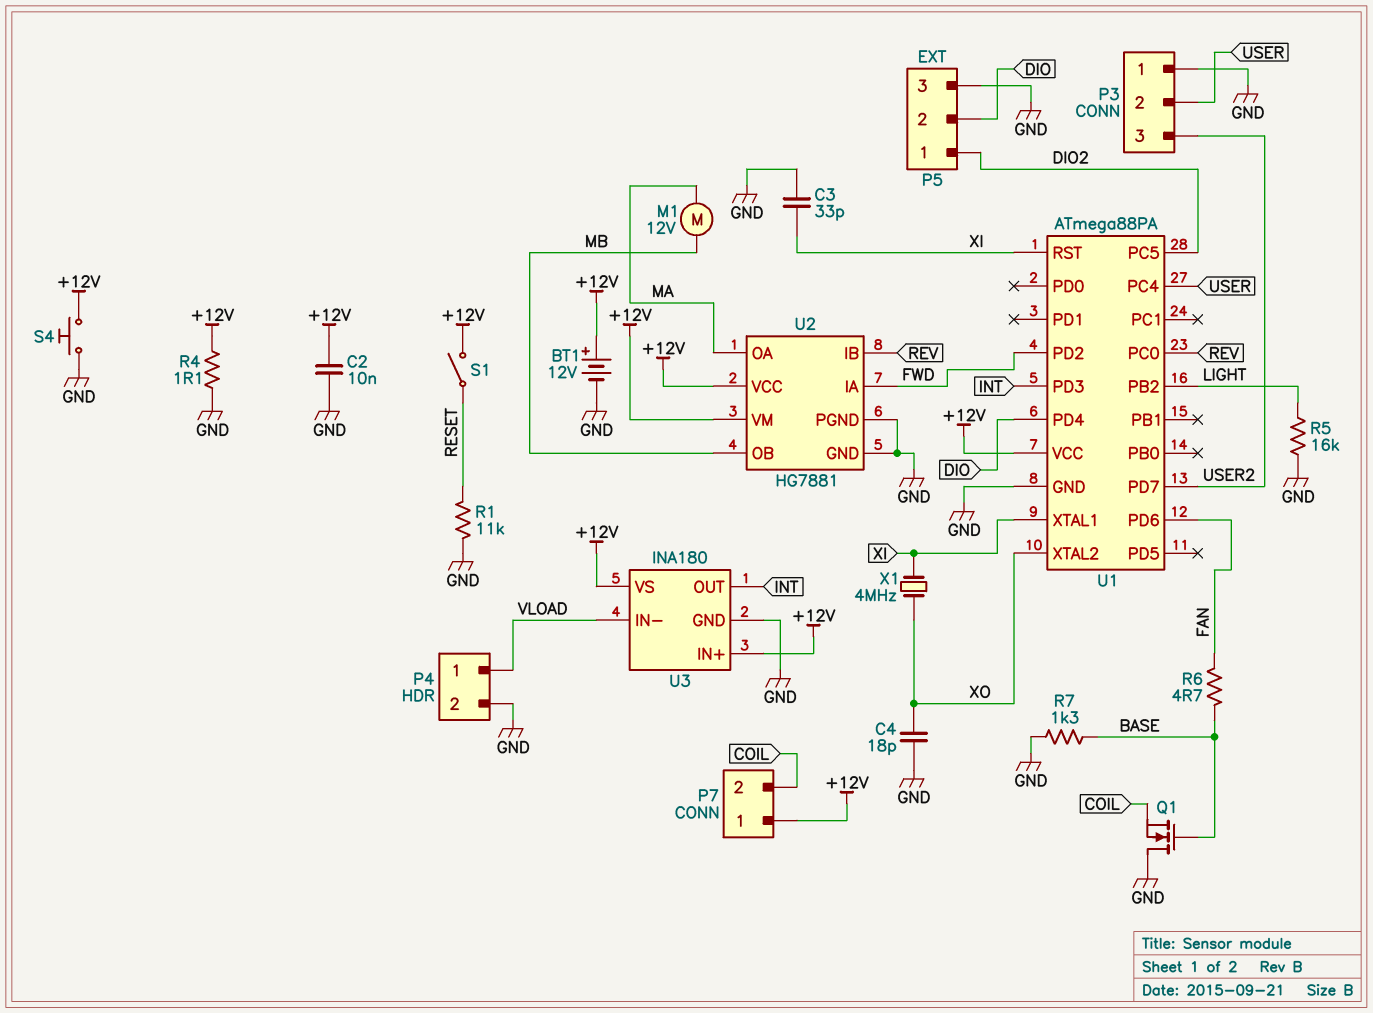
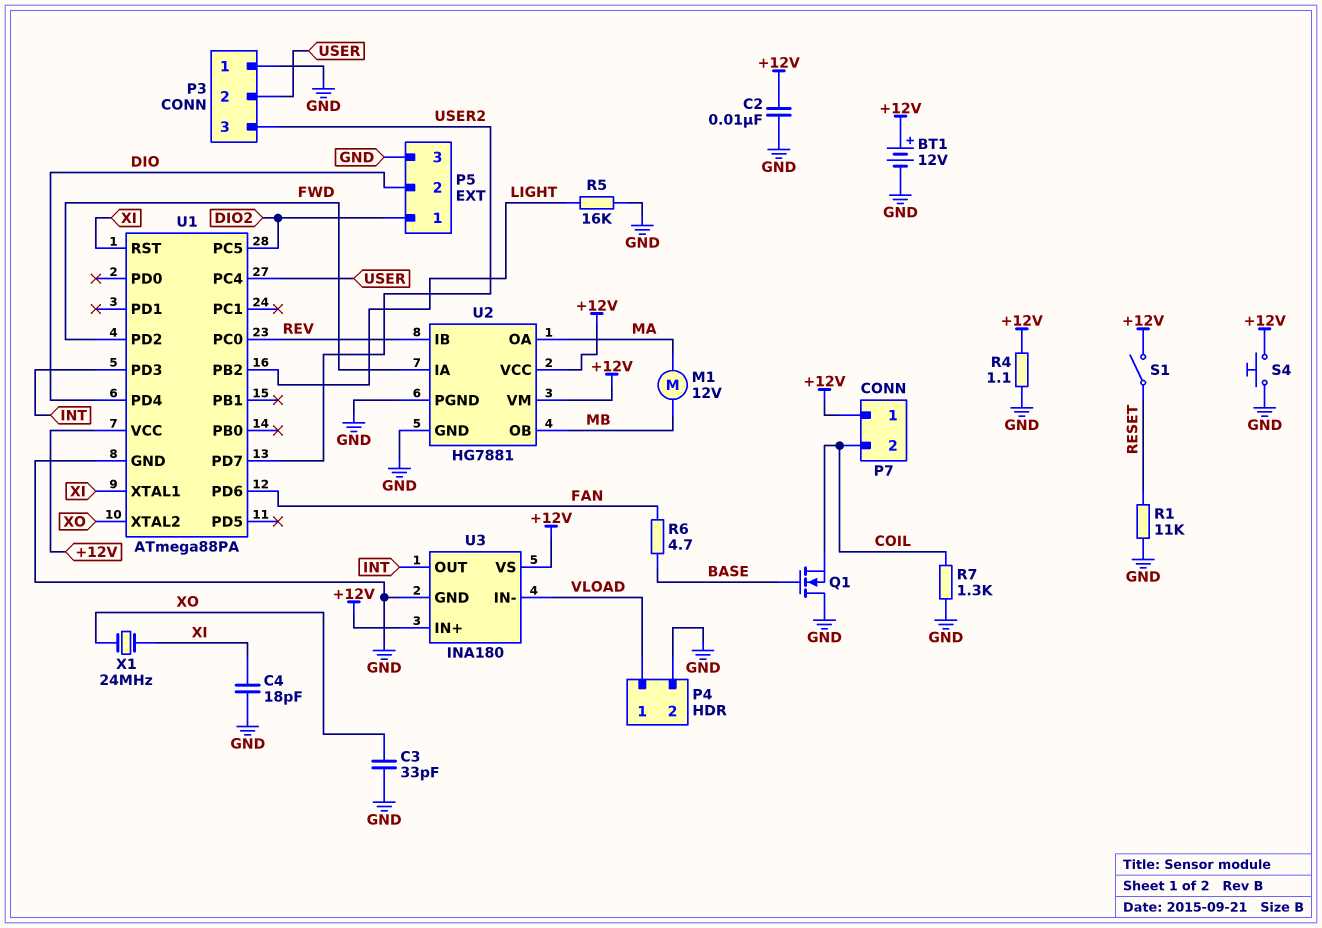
C3: 33pF (GND, XI) -> 33pF (GND, XO)
C4: 18pF (GND, XO) -> 18pF (GND, XI)
R7: 1.3k (BASE, GND) -> 1.3k (COIL, GND)
X1: 4MHz (XI, XO) -> 24MHz (XI, XO)

